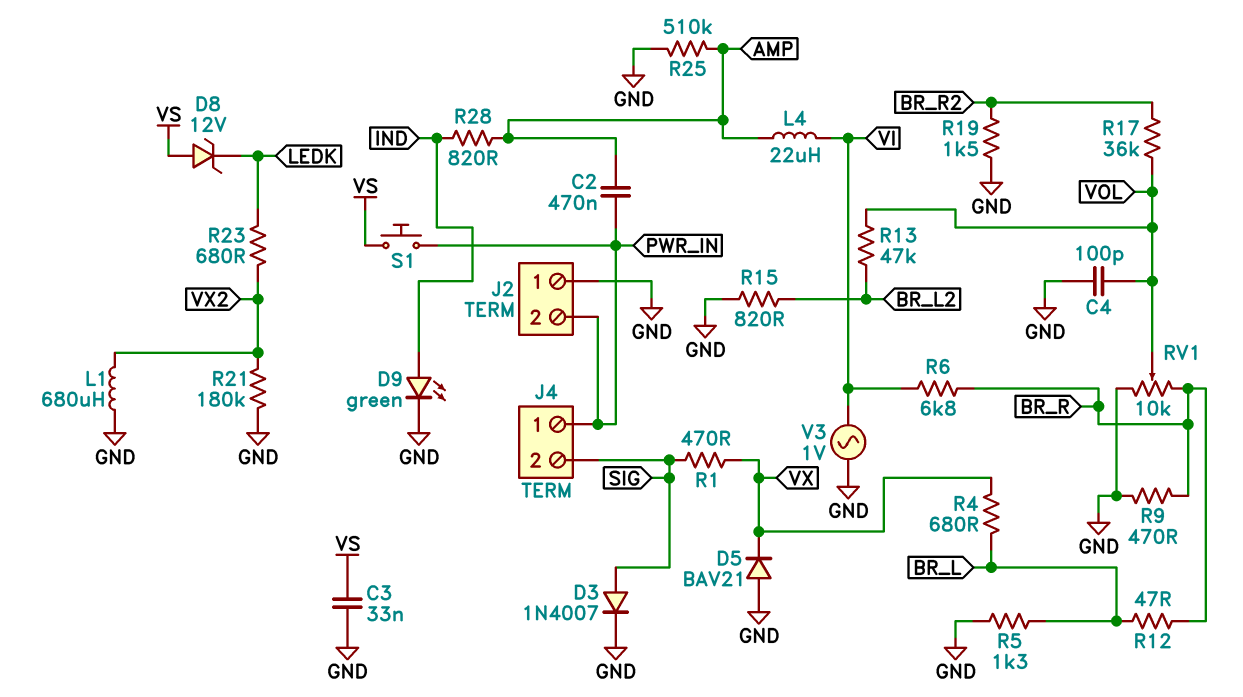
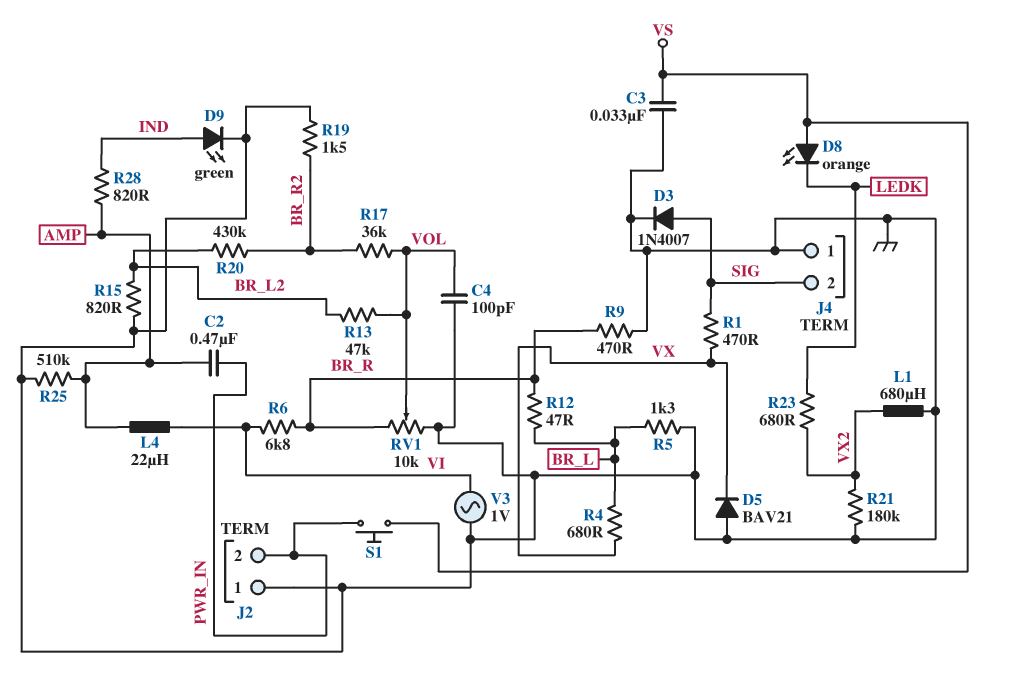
D8: zener 12V (A VS, K LEDK) -> LED orange (A VS, K LEDK)
J4 pin 1: PWR_IN -> GND
R20: none -> 430k (BR_L2, BR_R2)

